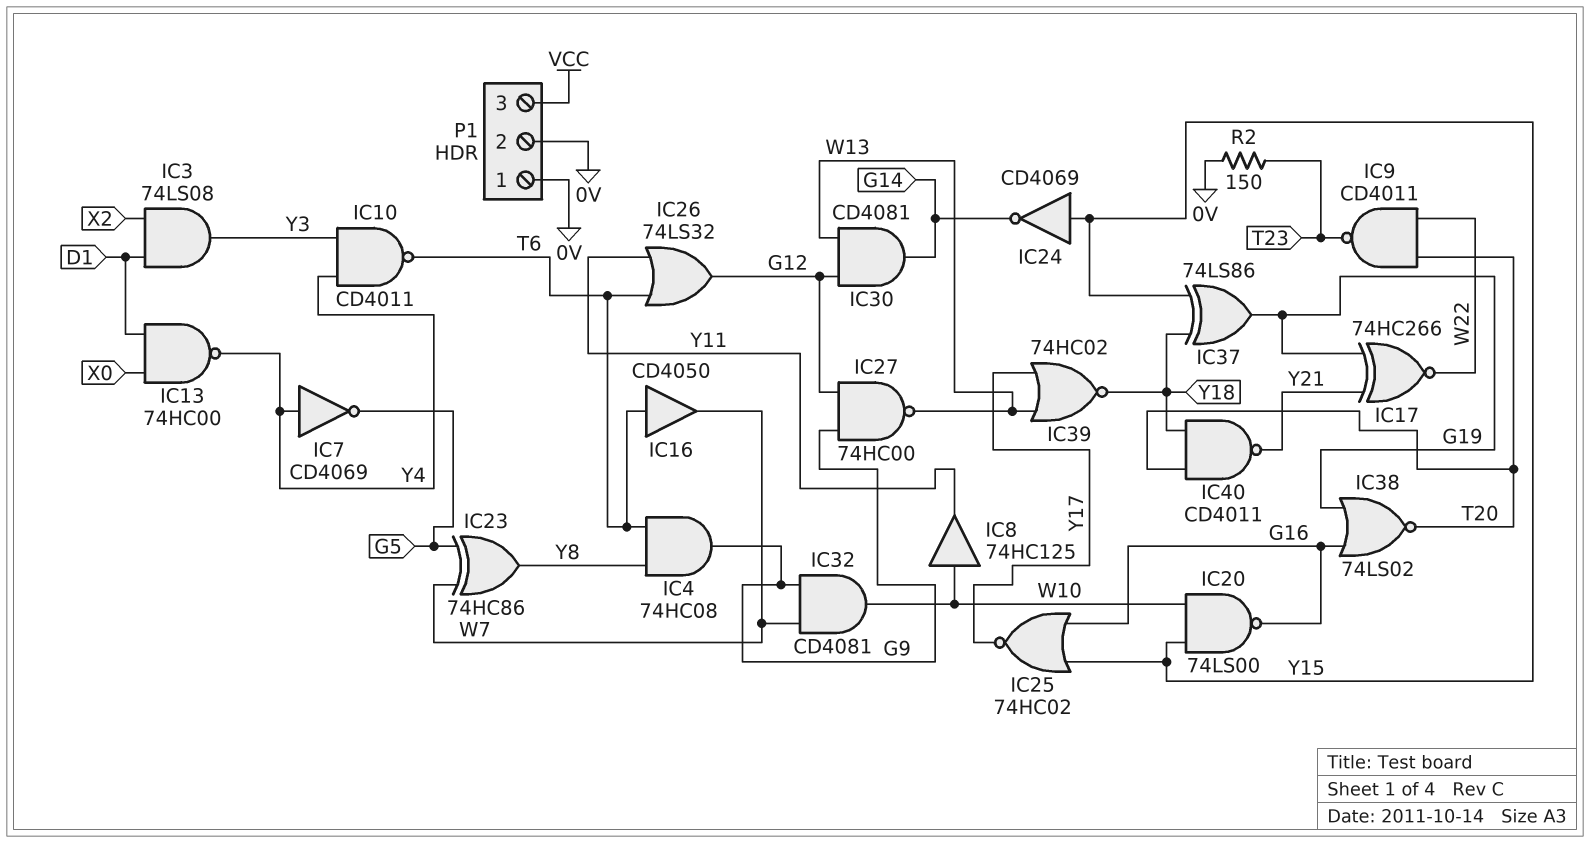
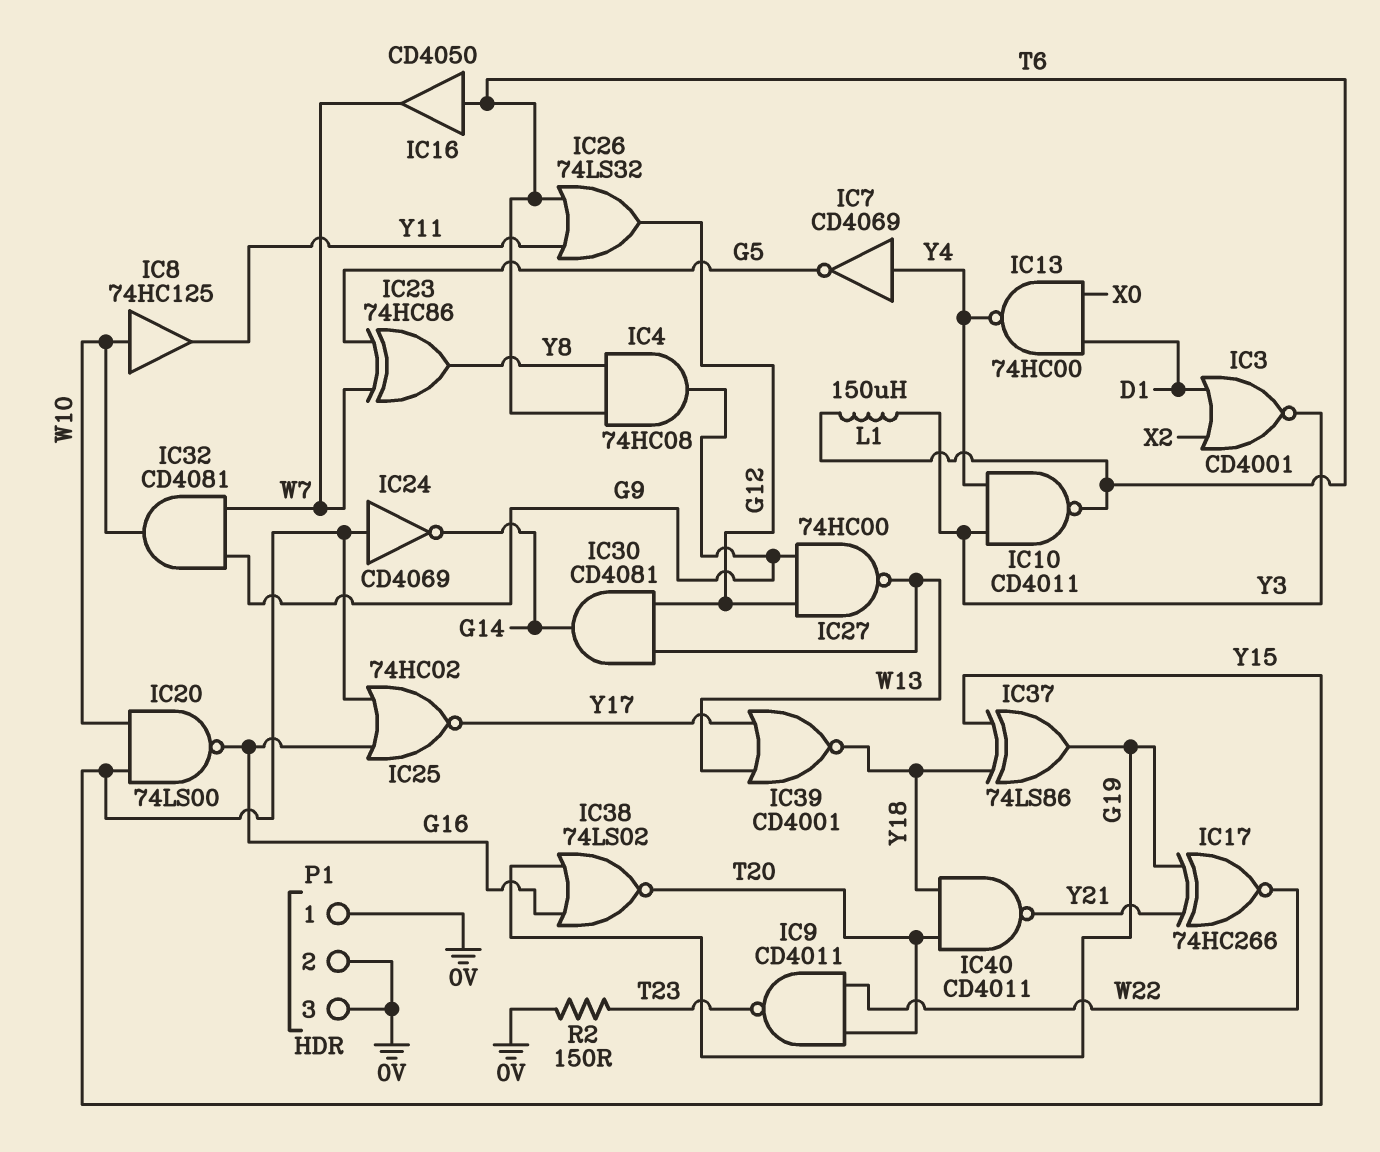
IC3: AND 74LS08 (in D1, in X2, out Y3) -> NOR CD4001 (in D1, in X2, out Y3)
IC39: NOR 74HC02 (in W13, in Y17, out Y18) -> NOR CD4001 (in W13, in Y17, out Y18)
L1: none -> 150uH (T6, Y3)
P1 pin 3: VCC -> 0V

